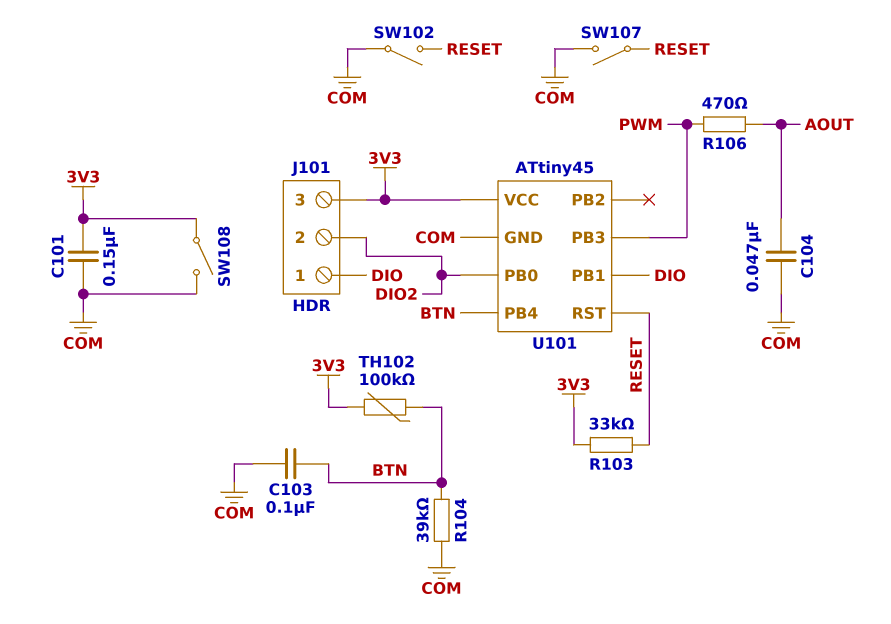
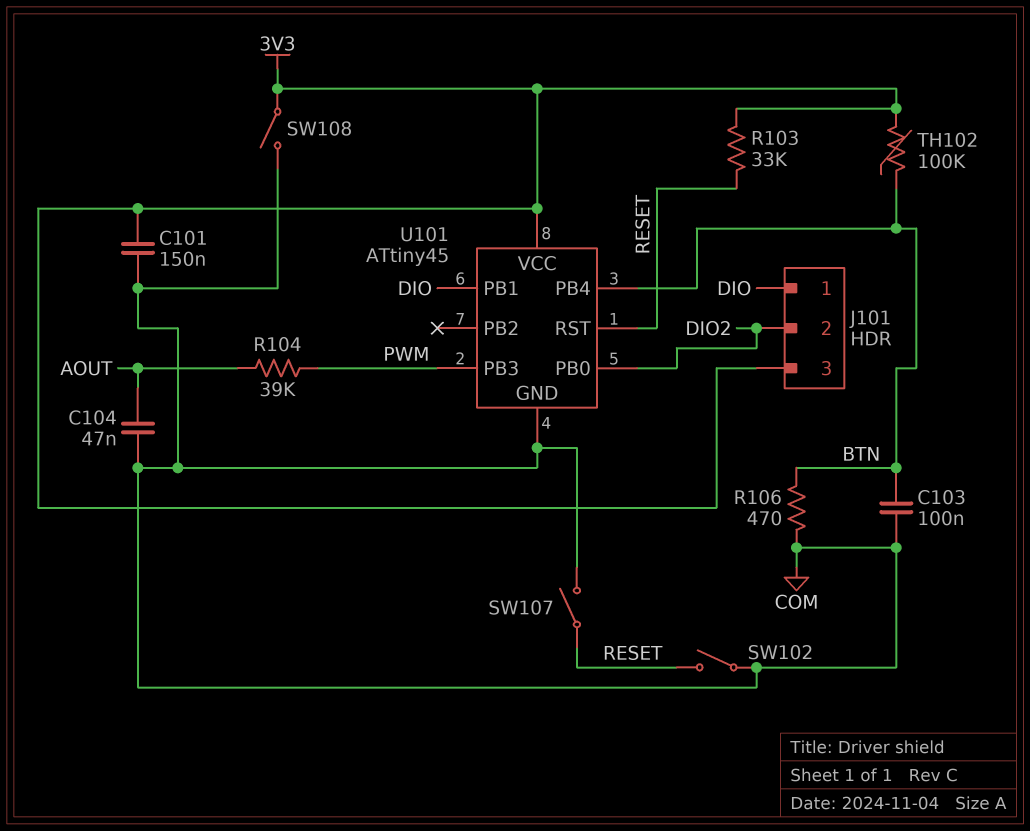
R104: 39k (BTN, COM) -> 39k (AOUT, PWM)
R106: 470 (AOUT, PWM) -> 470 (BTN, COM)

